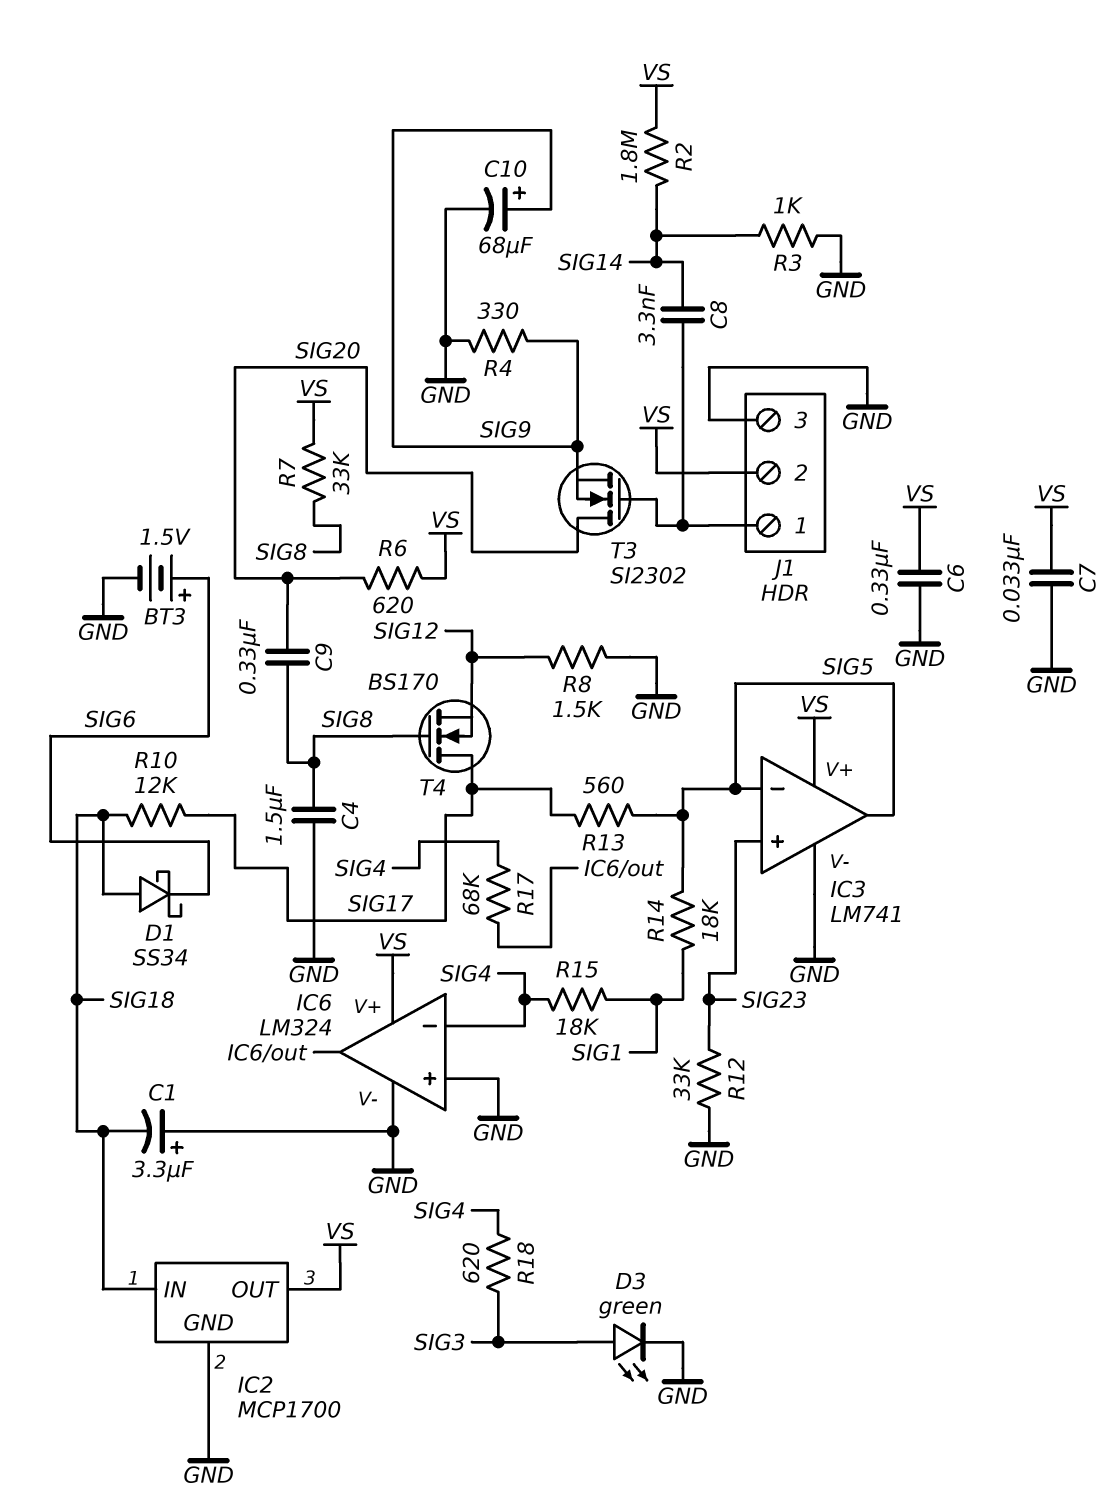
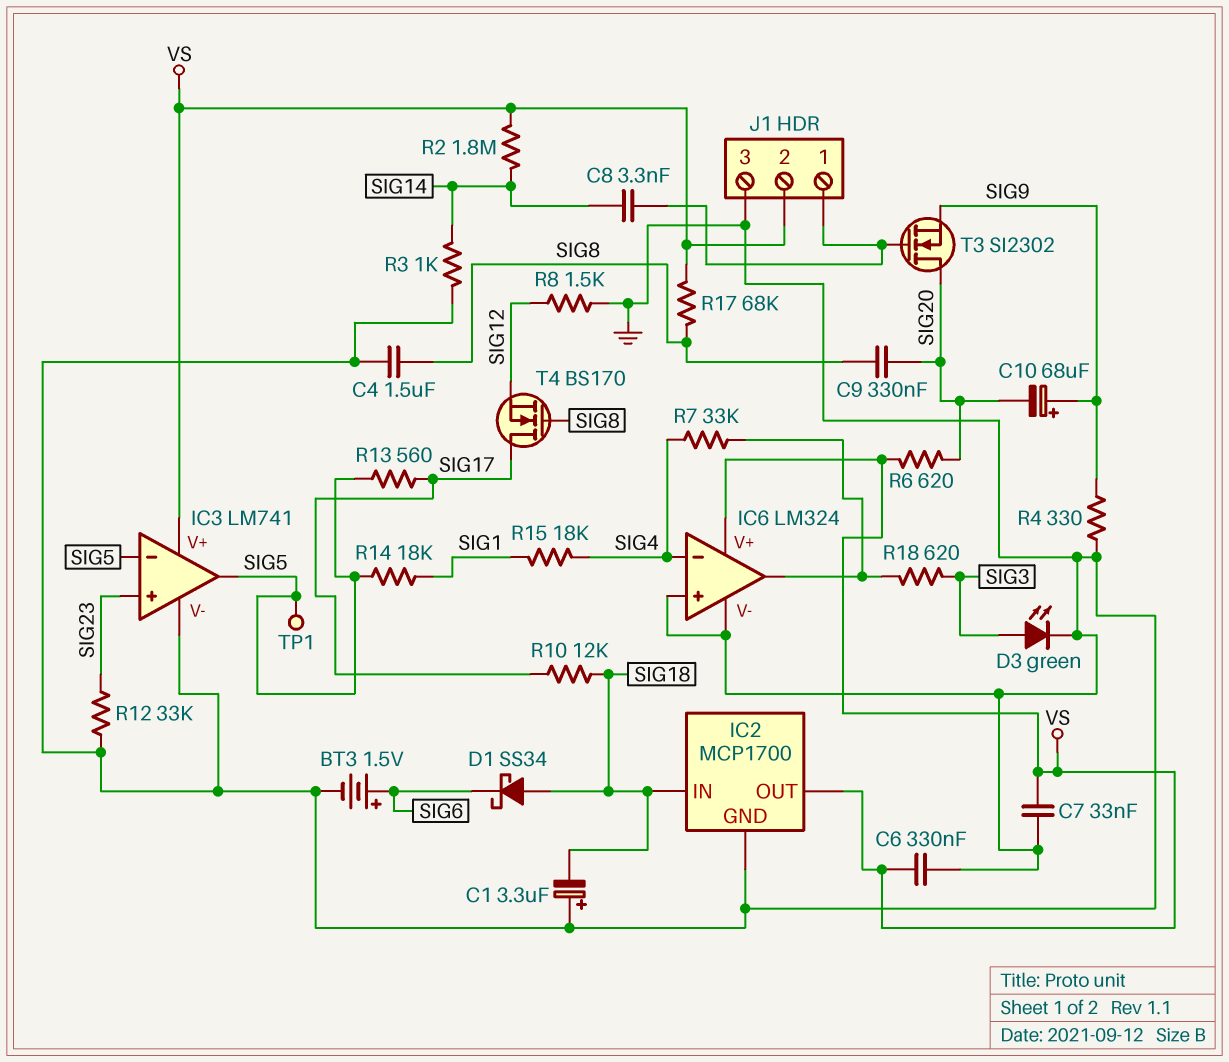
C10: 68uF (plus SIG9, minus GND) -> 68uF (plus SIG9, minus SIG20)
R7: 33k (SIG8, VS) -> 33k (IC6/out, SIG4)
R17: 68k (IC6/out, SIG4) -> 68k (SIG8, VS)
R18: 620 (SIG3, SIG4) -> 620 (IC6/out, SIG3)
TP1: none -> test point (SIG5)

